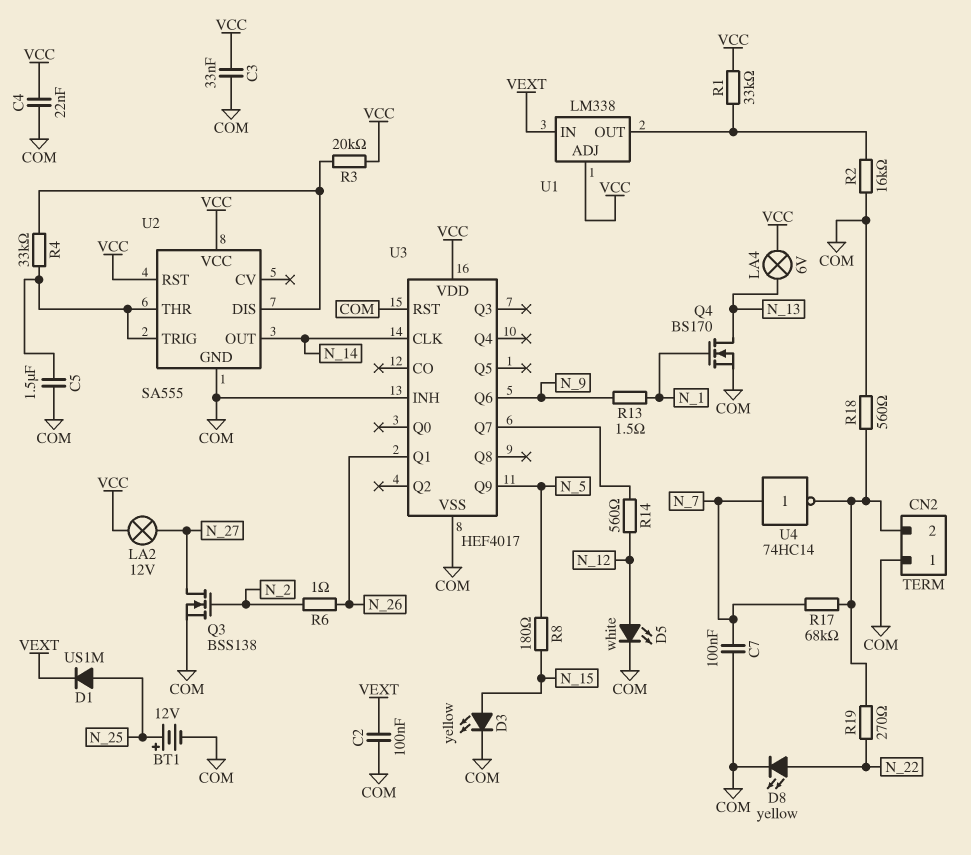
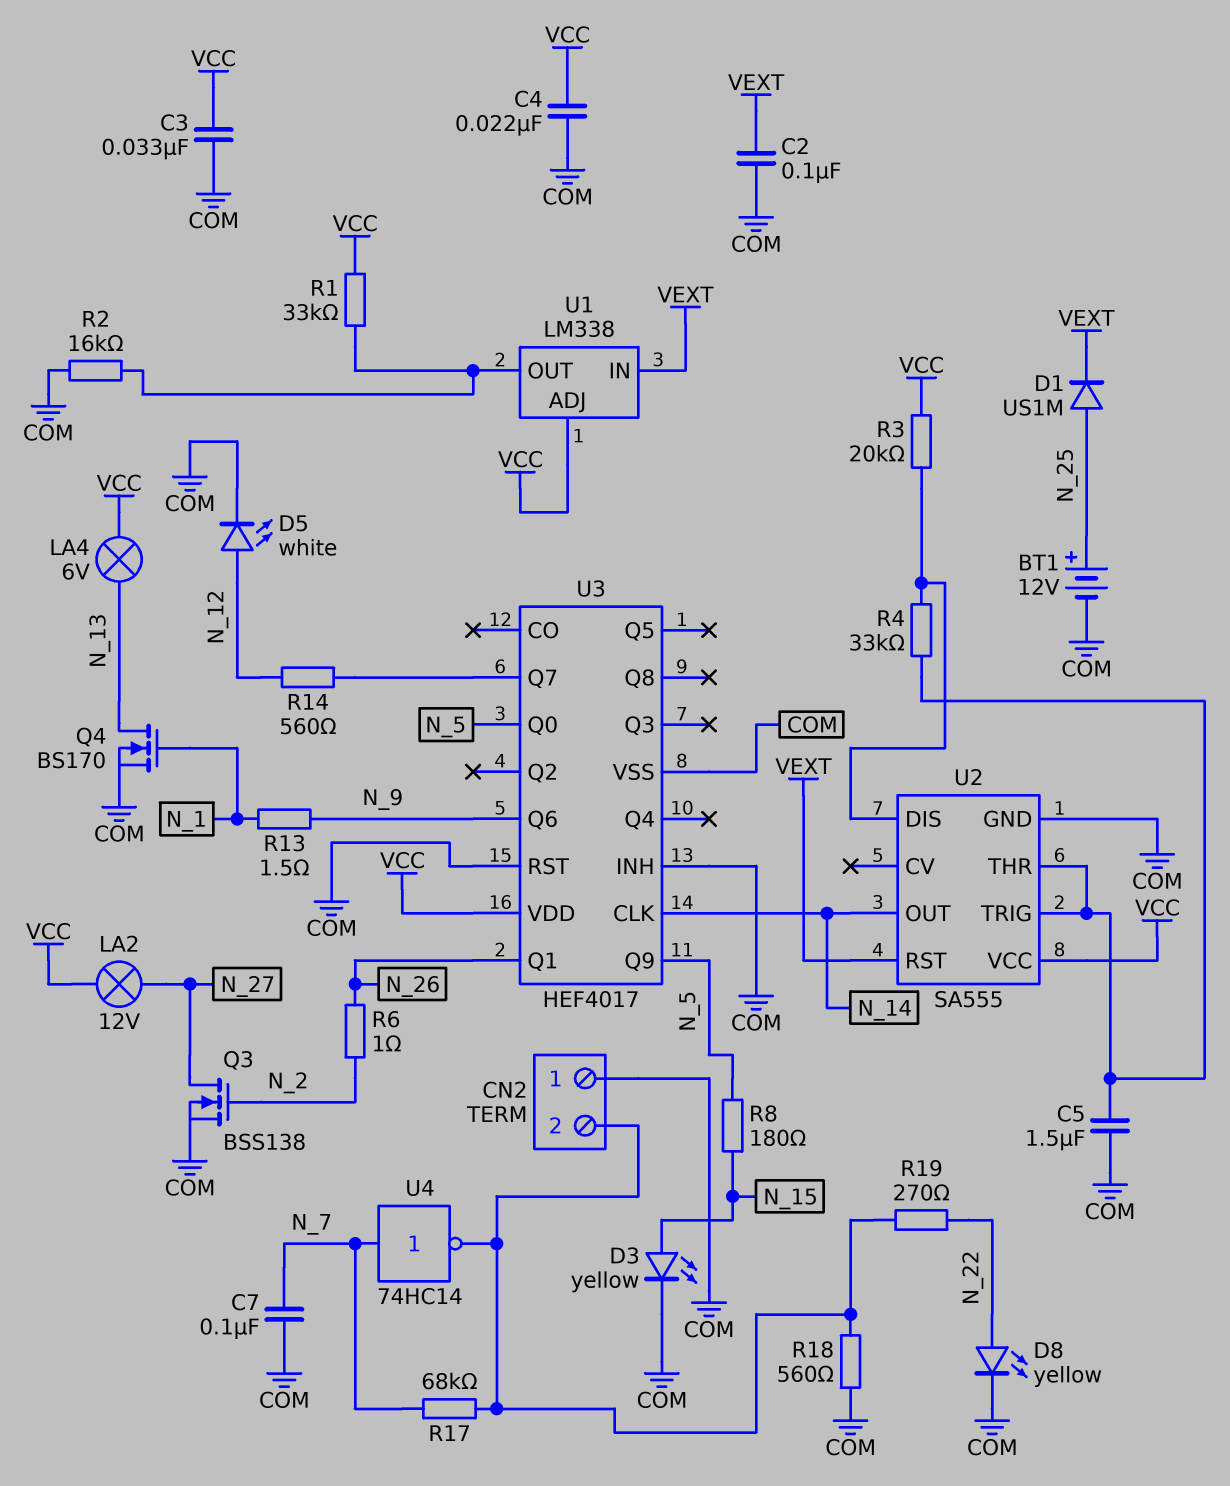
U2 pin RST: VCC -> VEXT
U3 pin Q0: none -> N_5

